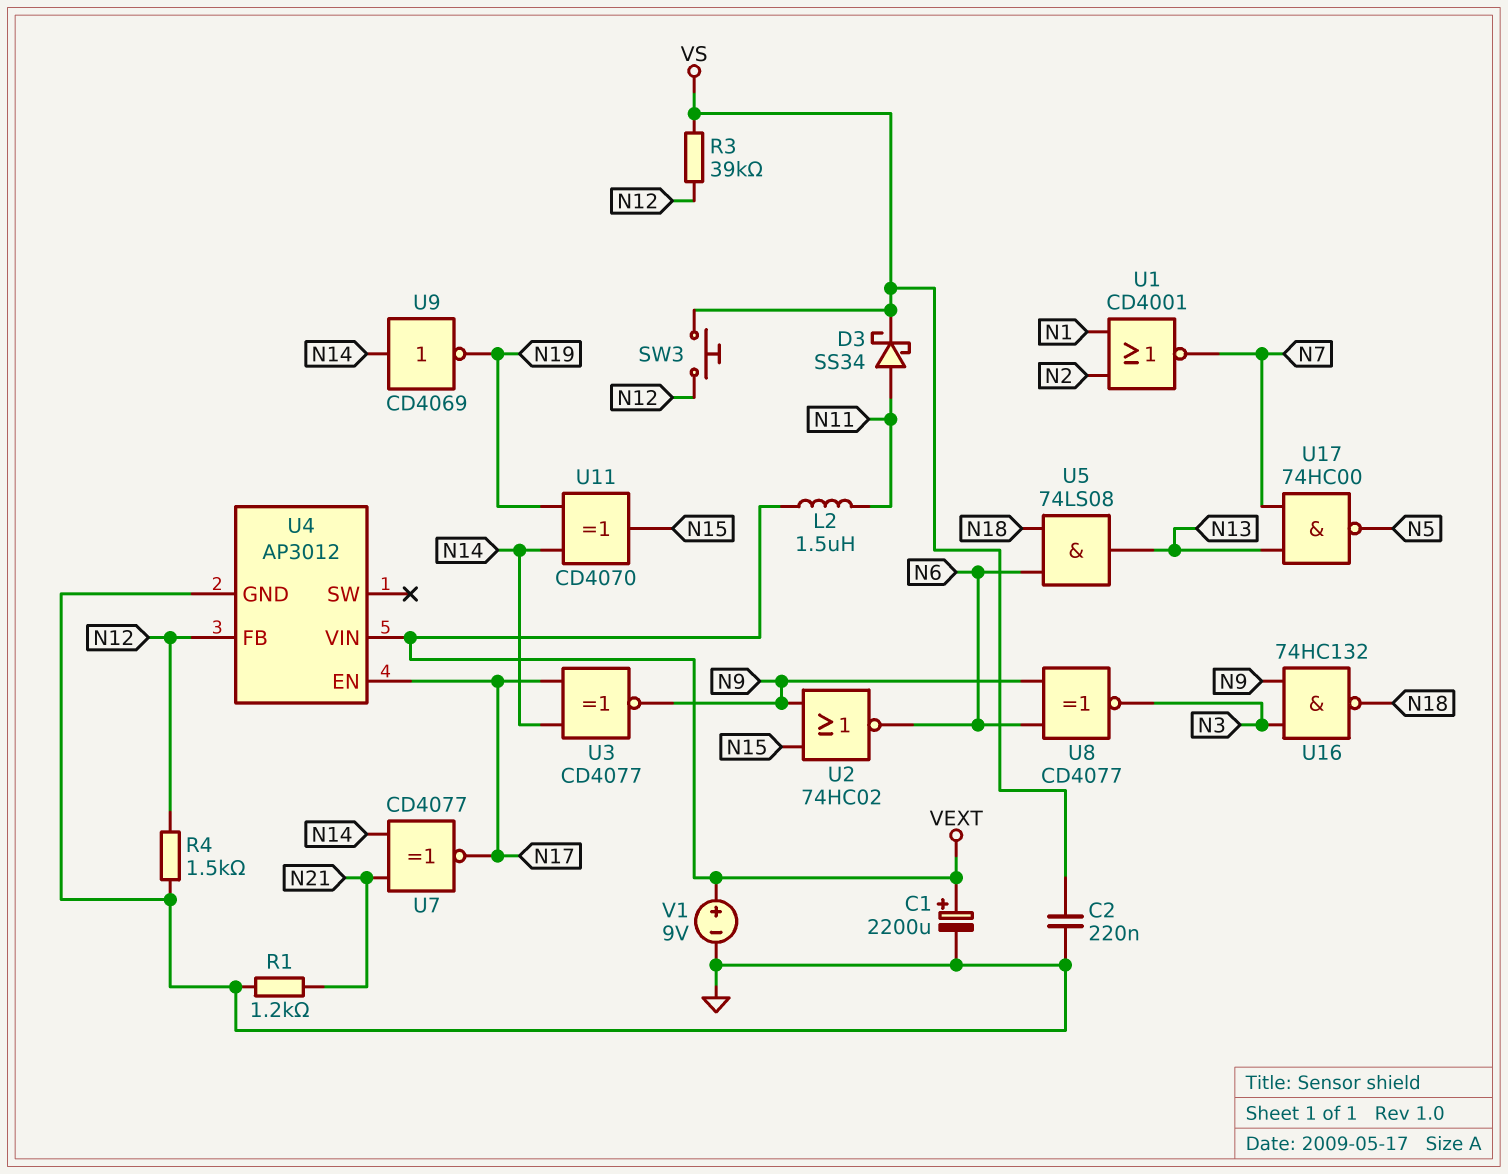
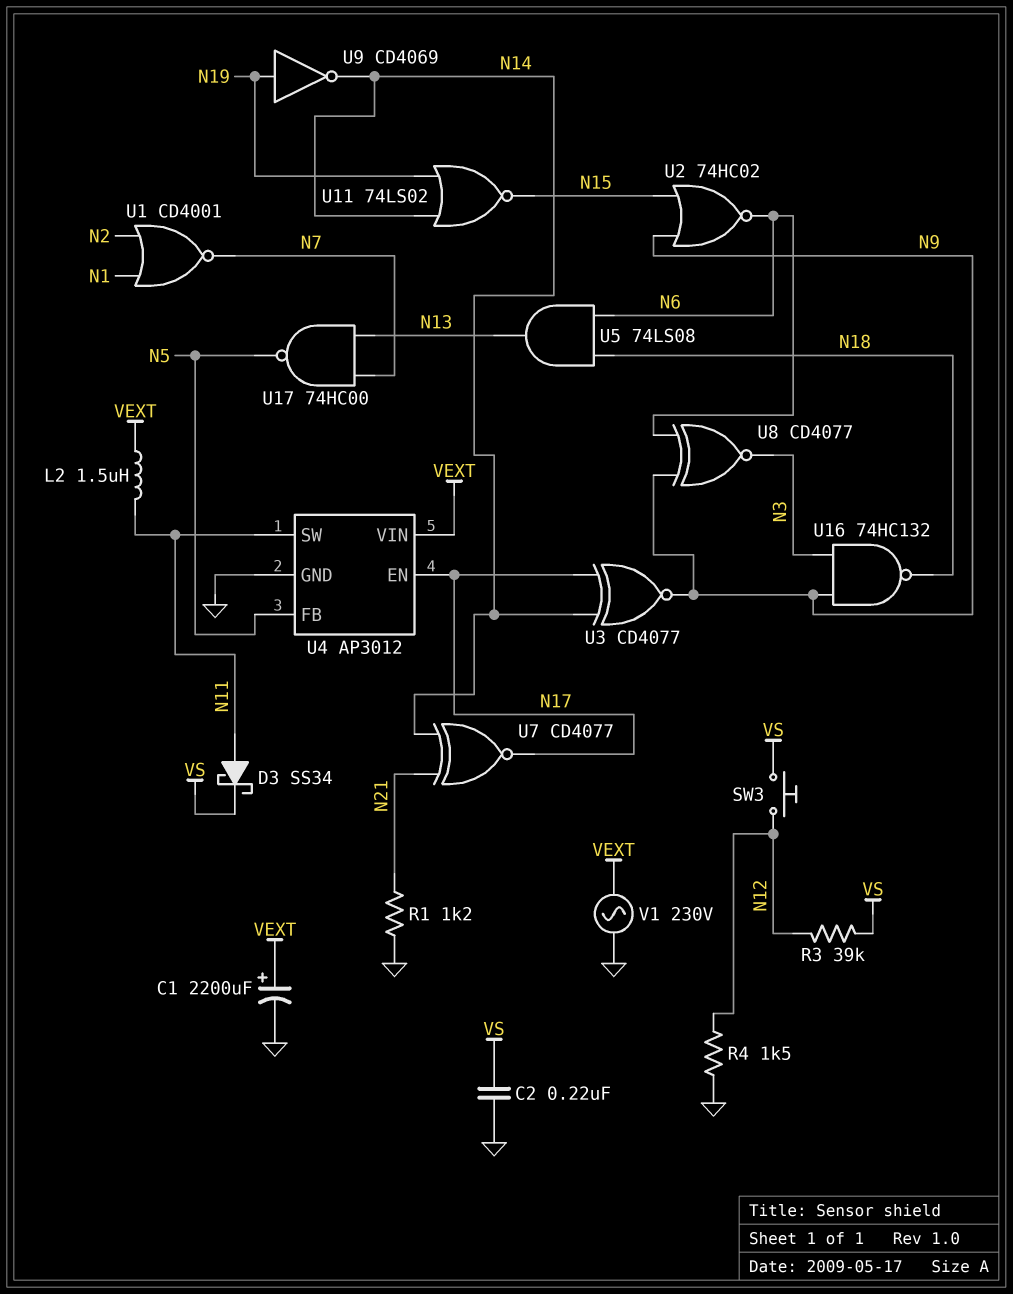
U4 pin FB: N12 -> N5
U4 pin SW: none -> N11
U9: NOT CD4069 (in N14, out N19) -> NOT CD4069 (in N19, out N14)
U11: XOR CD4070 (in N14, in N19, out N15) -> NOR 74LS02 (in N14, in N19, out N15)
V1: 9V (plus VEXT, minus GND) -> AC 230V (GND, VEXT)

